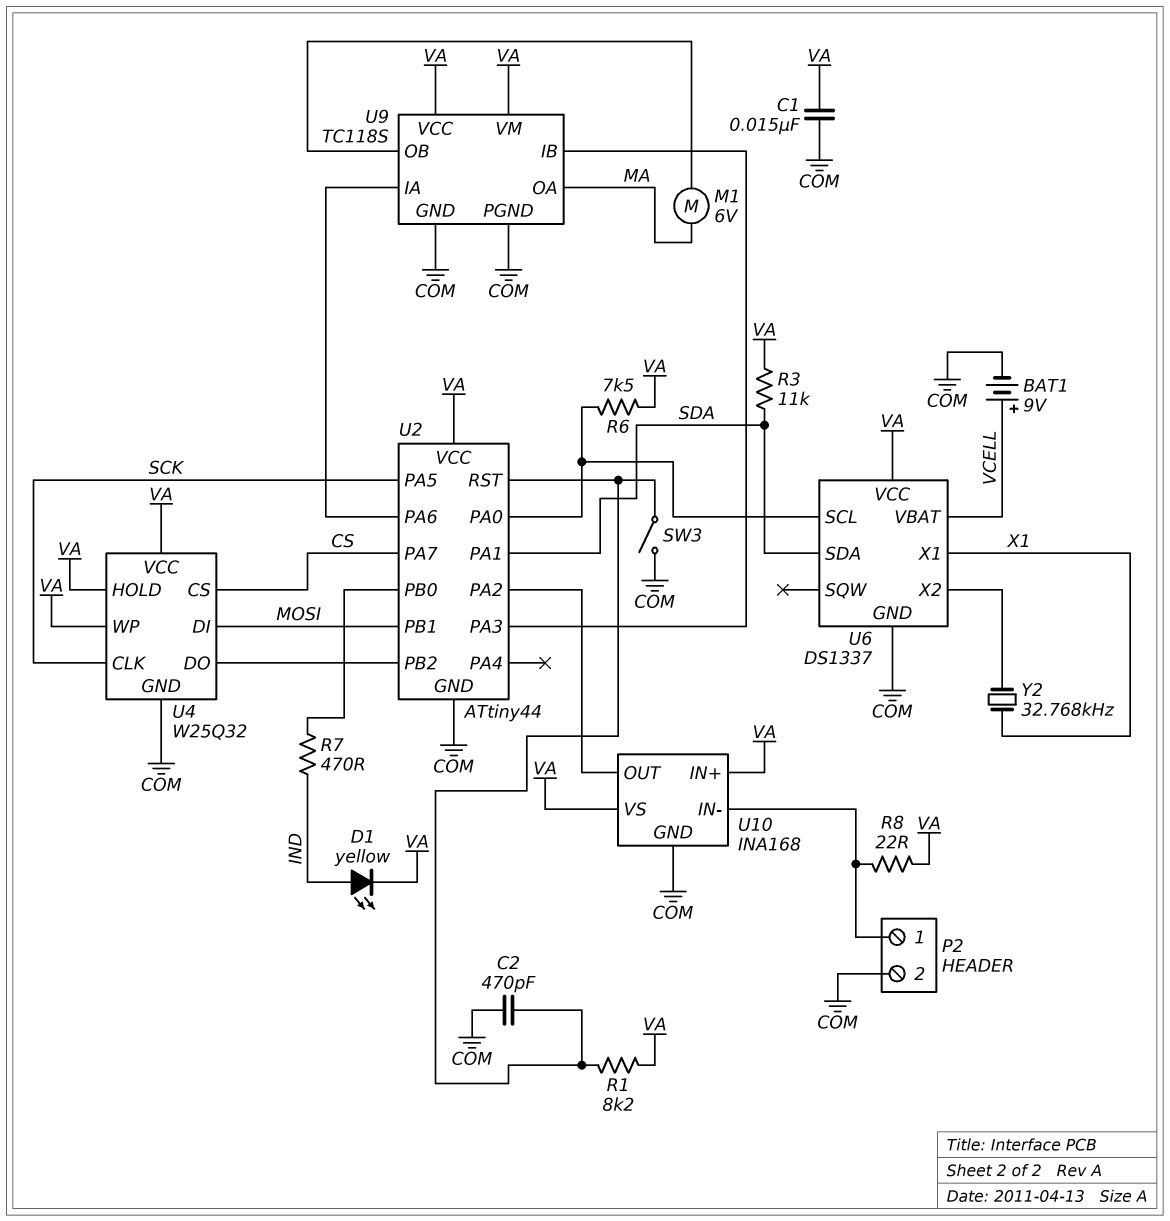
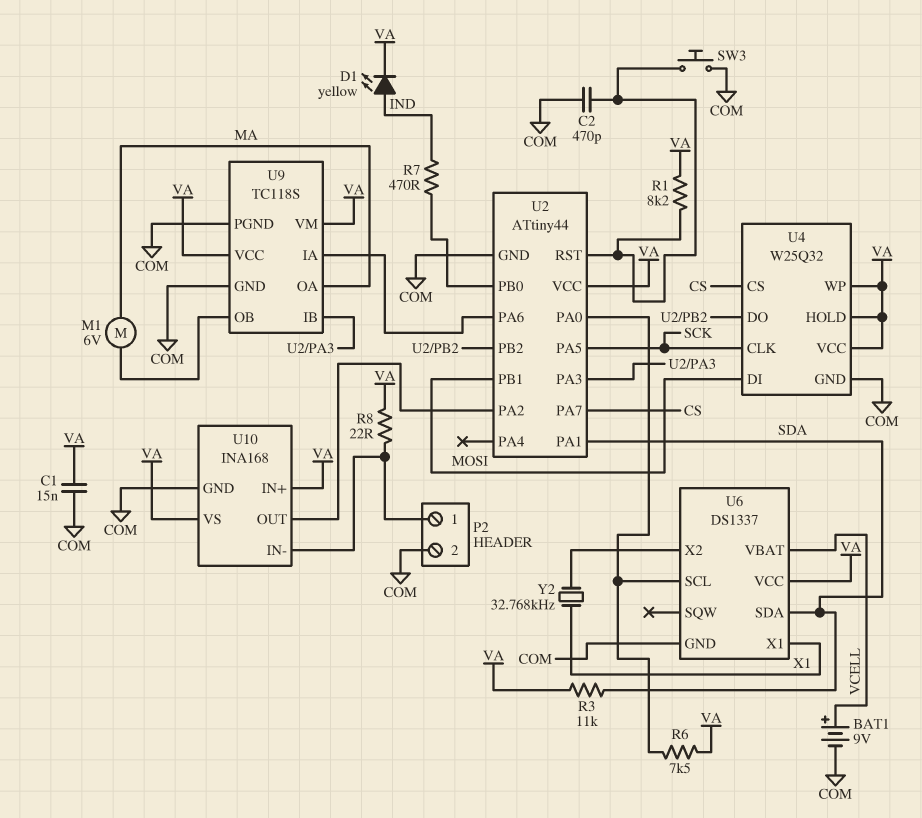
SW3: switch (COM, U2/RST) -> button (COM, U2/RST)

